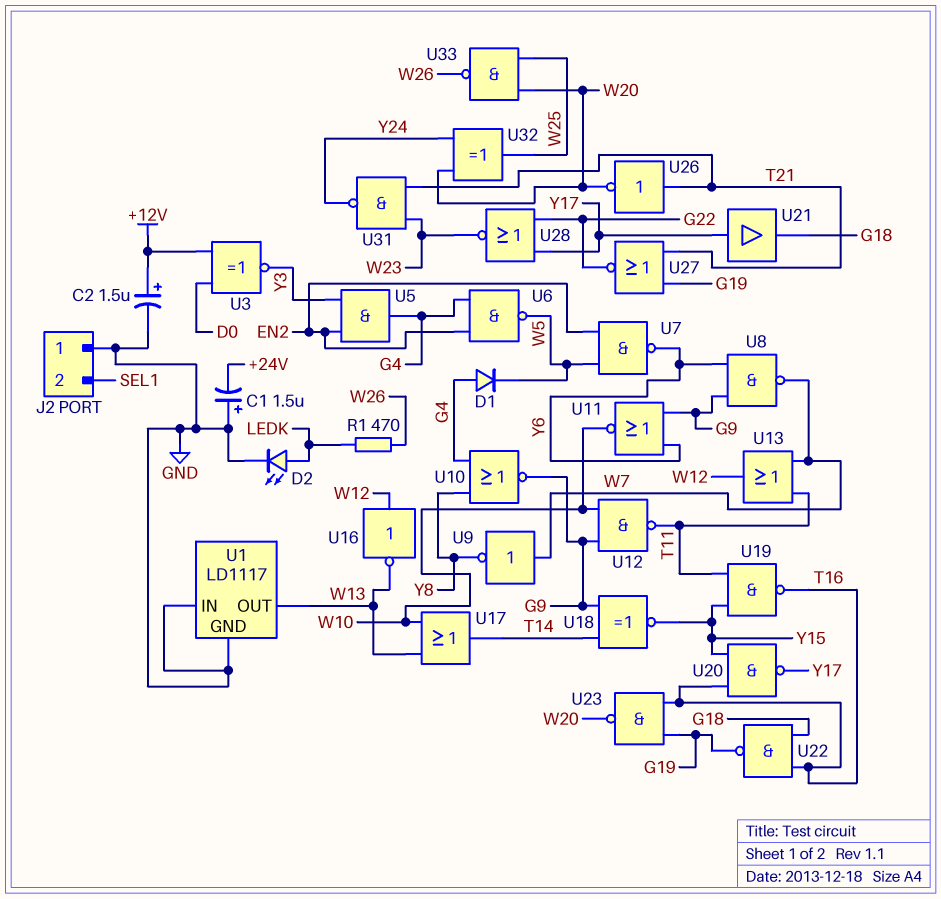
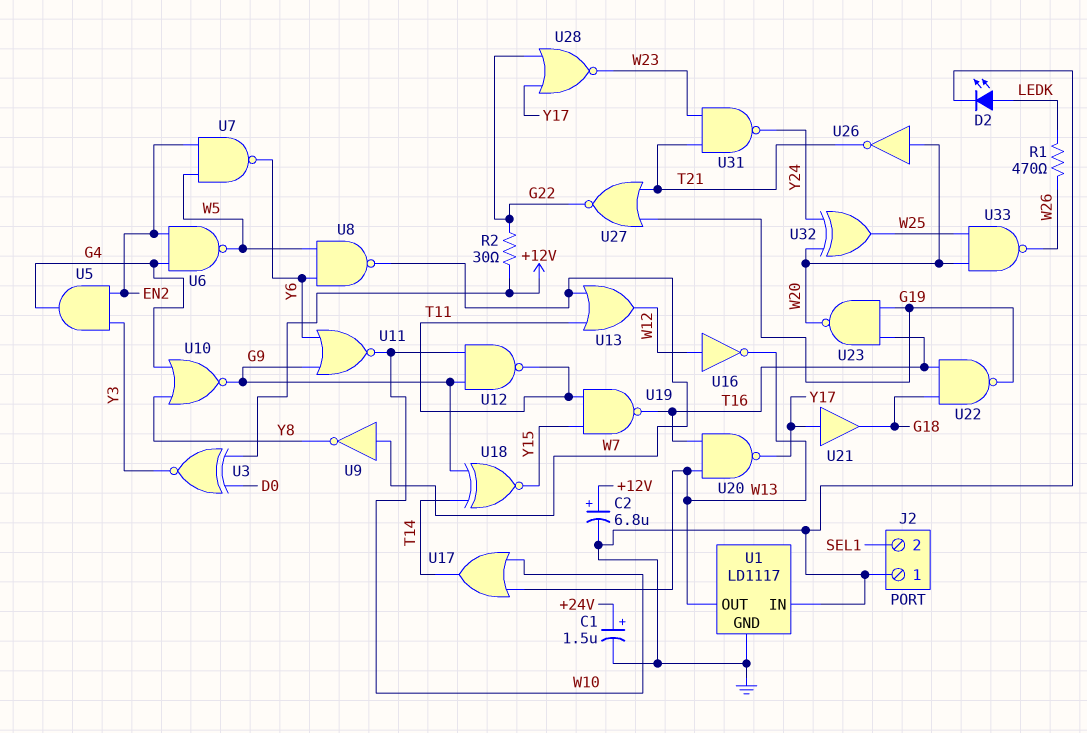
C1: 1.5uF (plus GND, minus +24V) -> 1.5uF (plus +24V, minus GND)
C2: 1.5uF (plus +12V, minus GND) -> 6.8uF (plus +12V, minus GND)
D1: diode (A G4, K W5) -> none
R2: none -> 30 (+12V, G22)
U8: NAND (in G9, in Y6, out W7) -> NAND (in W5, in Y6, out W7)
U20: NAND (in T16, in Y15, out Y17) -> NAND (in T16, in W13, out Y17)
U26: NOT (in T21, out W20) -> NOT (in W20, out T21)

